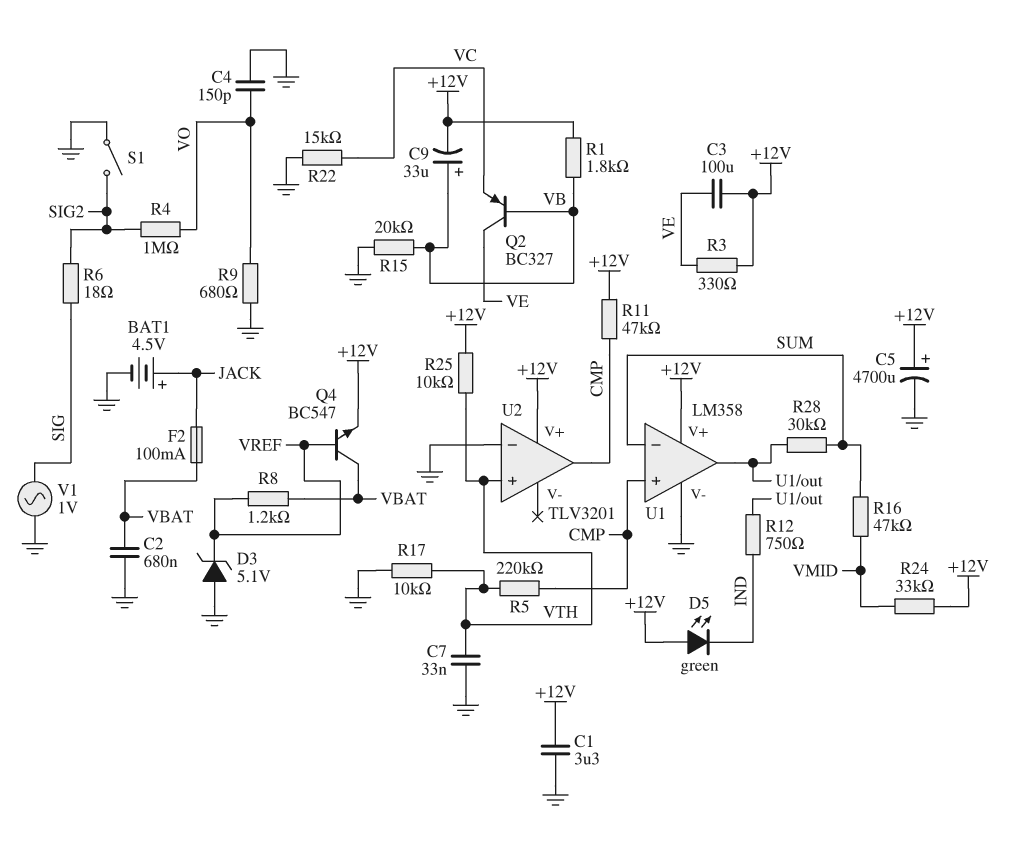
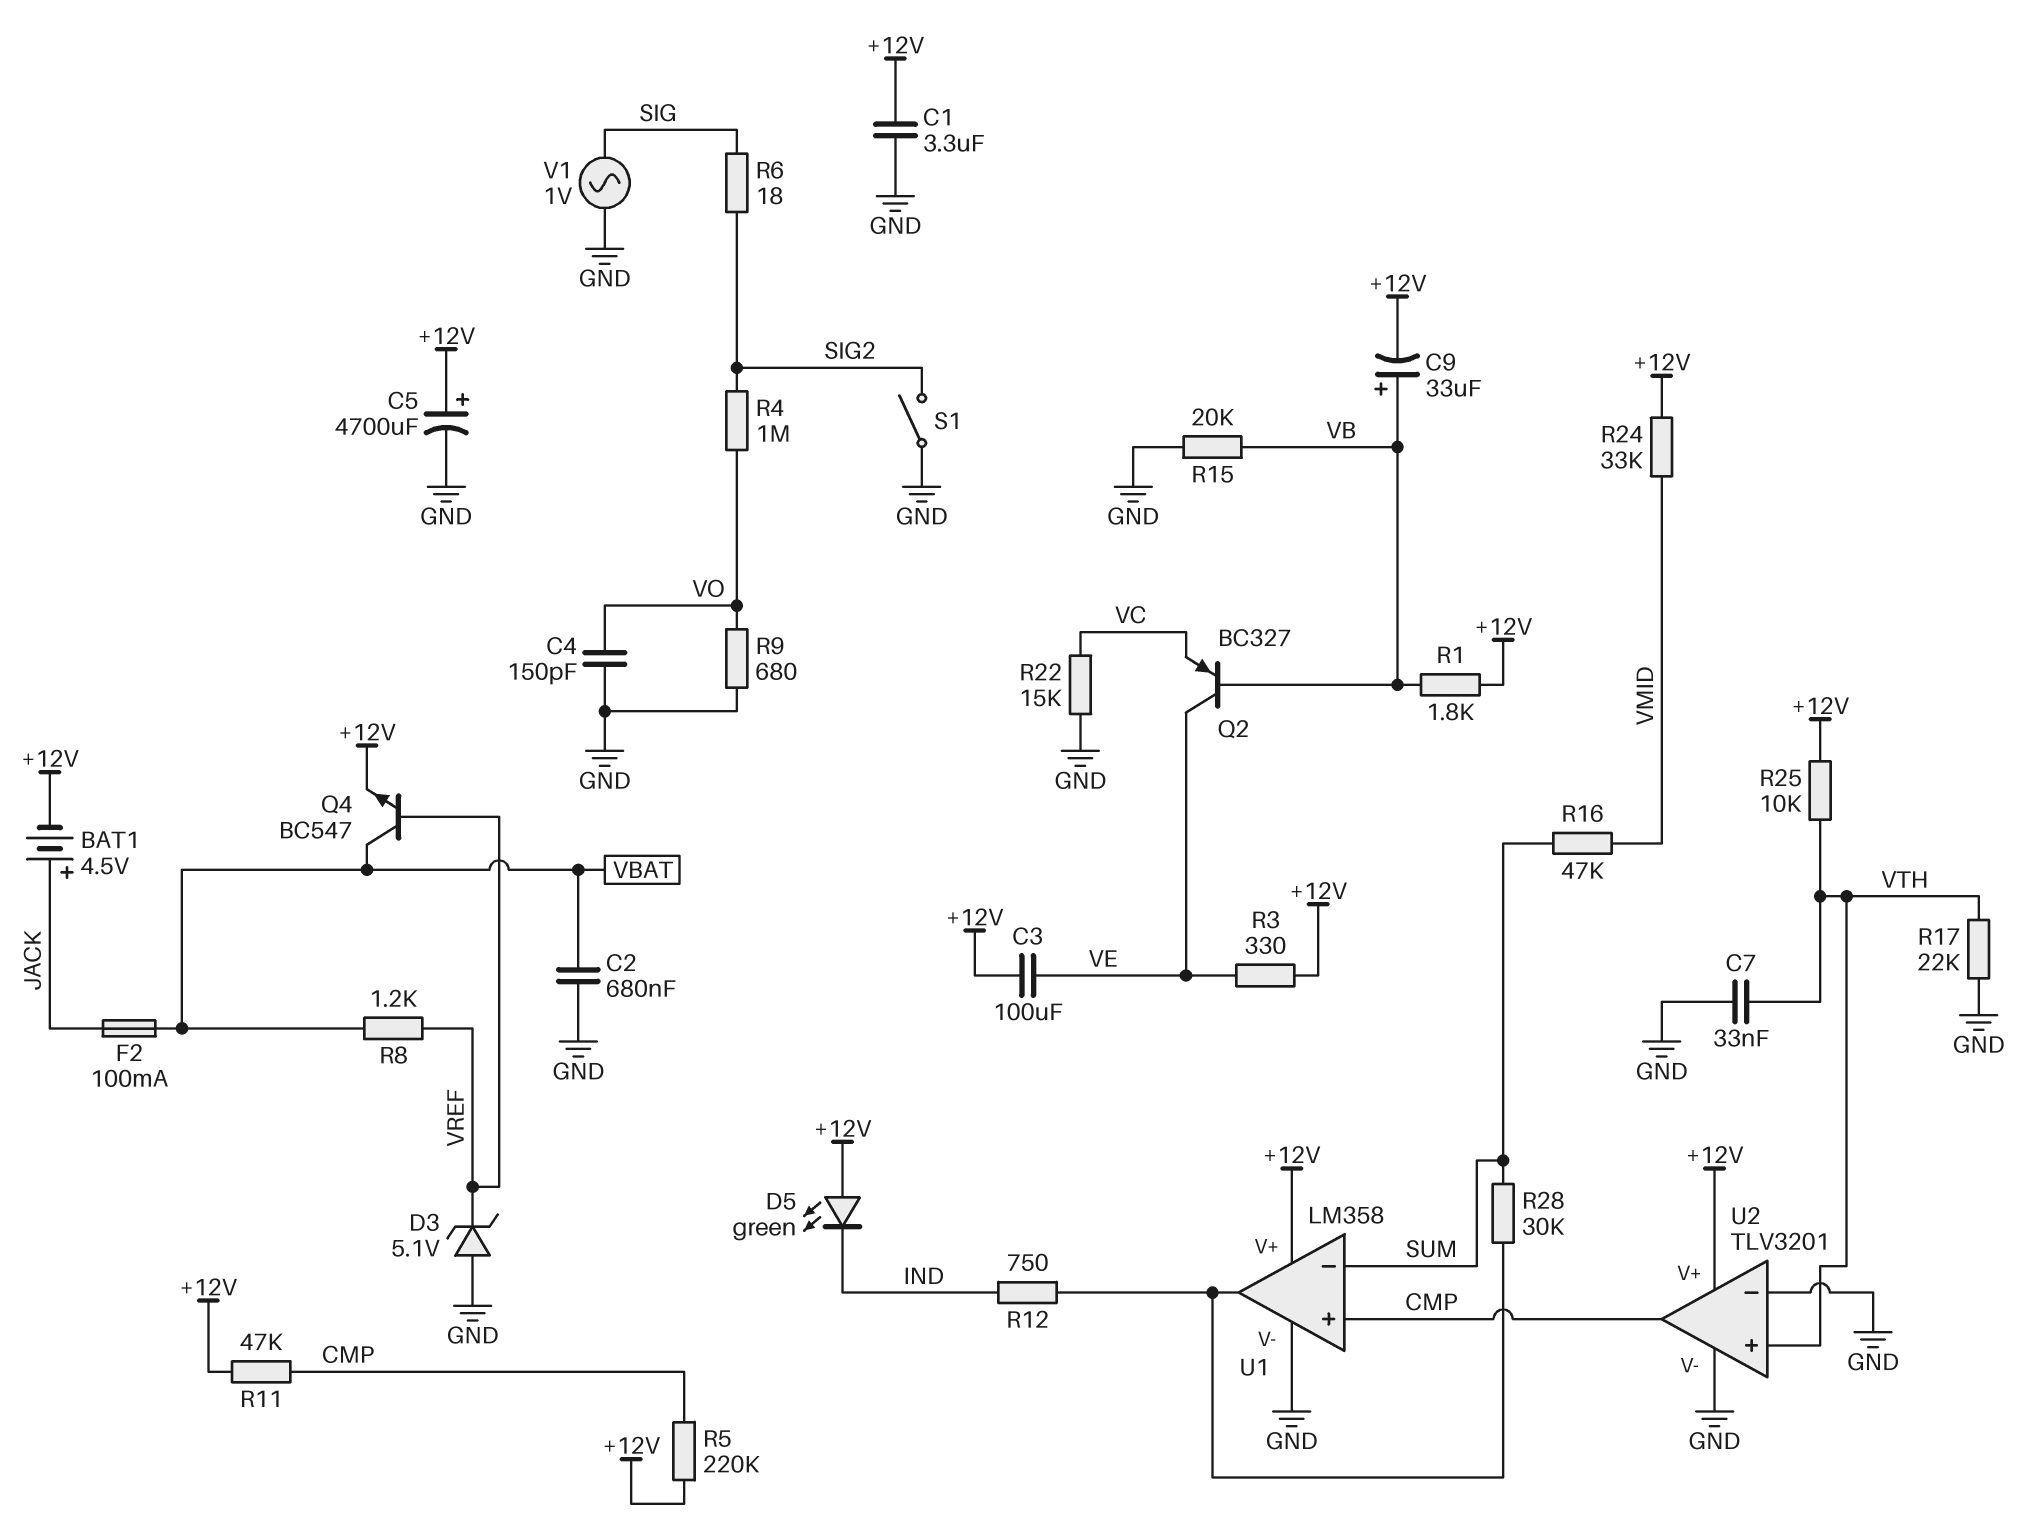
BAT1: 4.5V (plus JACK, minus GND) -> 4.5V (plus JACK, minus +12V)
R5: 220k (CMP, VTH) -> 220k (+12V, CMP)
R17: 10k (GND, VTH) -> 22k (GND, VTH)
U2 pin V-: none -> GND

